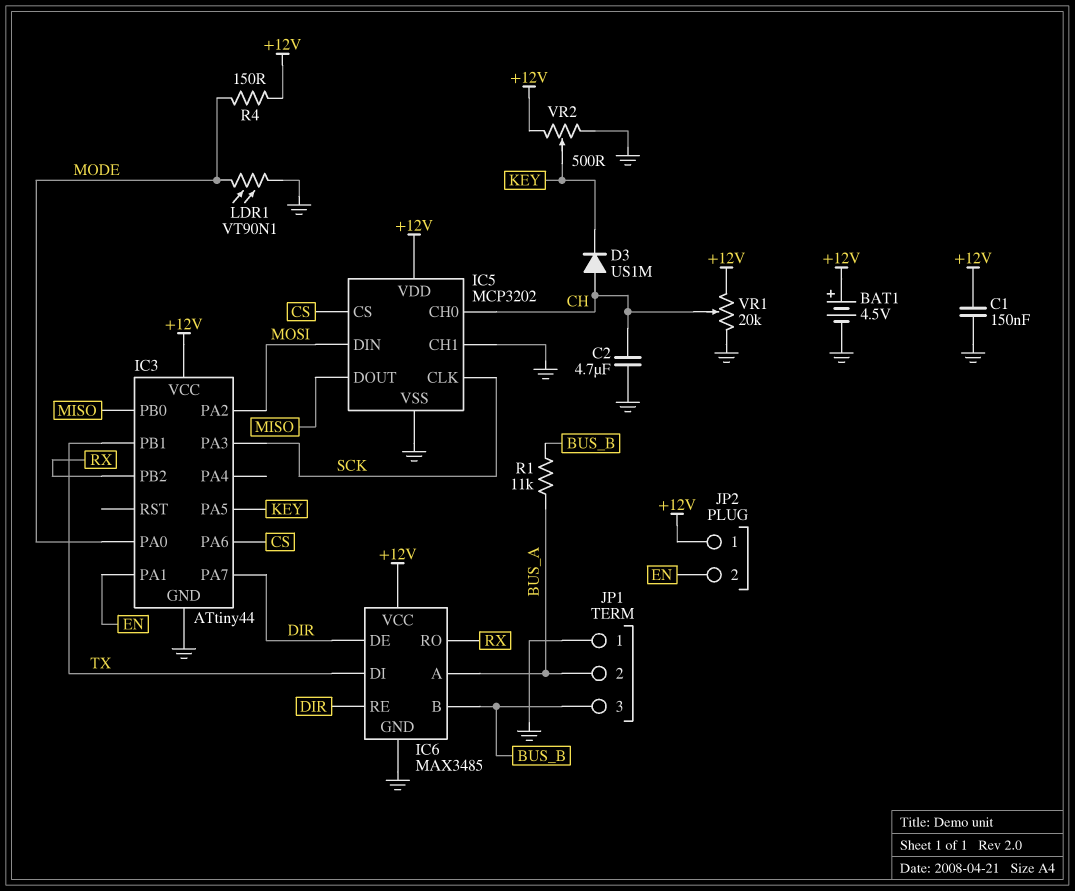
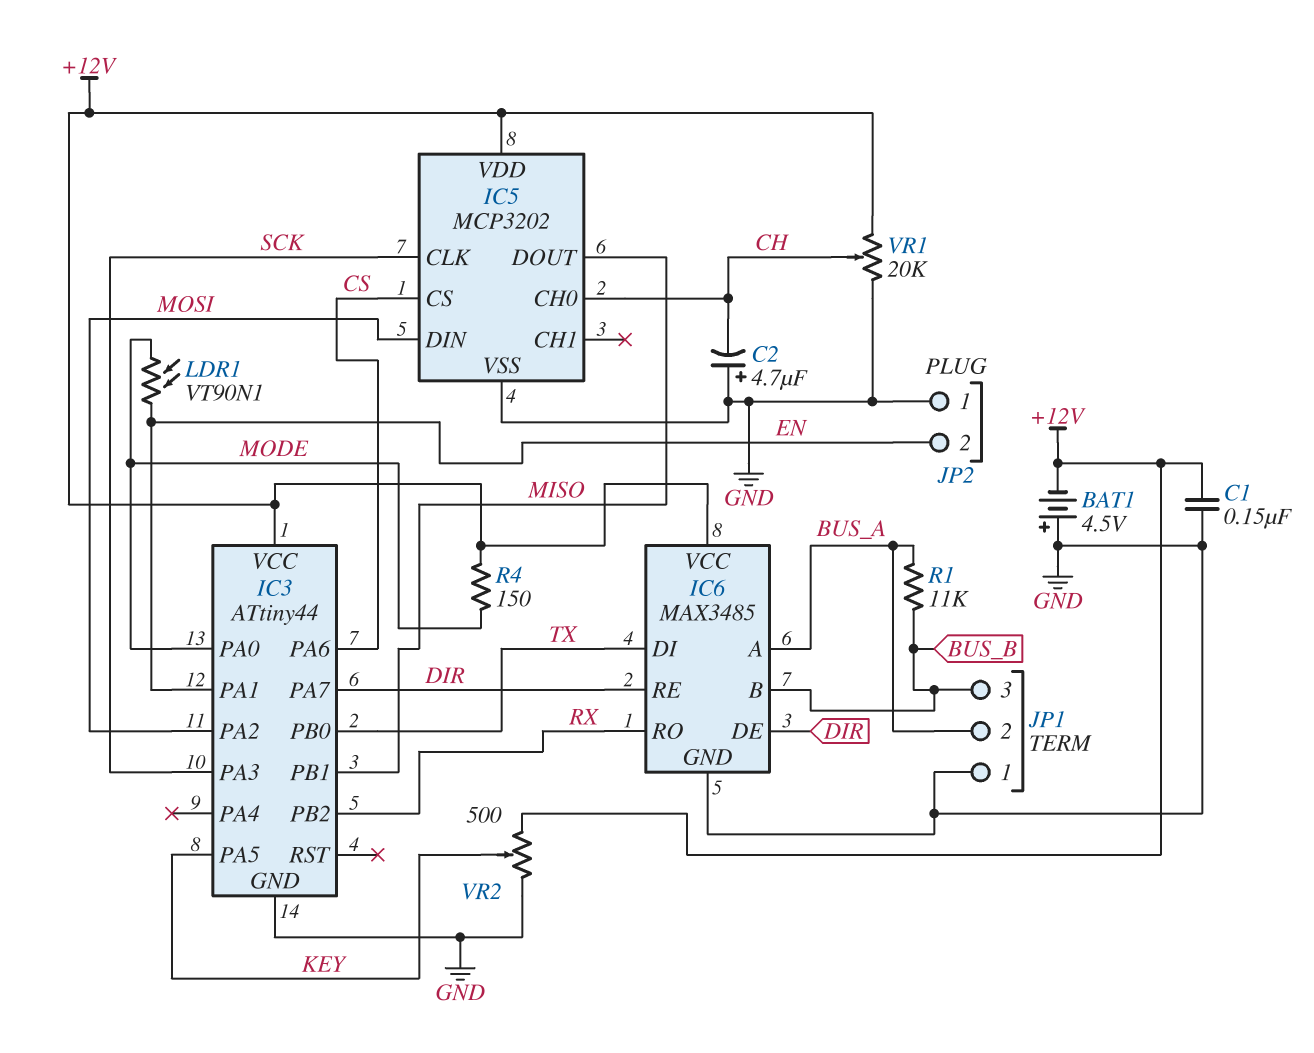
BAT1: 4.5V (plus +12V, minus GND) -> 4.5V (plus GND, minus +12V)
C2: 4.7uF (CH, GND) -> 4.7uF (plus GND, minus CH)
D3: diode US1M (A CH, K KEY) -> none
IC3 pin PB0: MISO -> TX
IC3 pin PB1: TX -> MISO
IC5 pin CH1: GND -> none
JP2 pin 1: +12V -> GND
LDR1: VT90N1 (GND, MODE) -> VT90N1 (EN, MODE)

